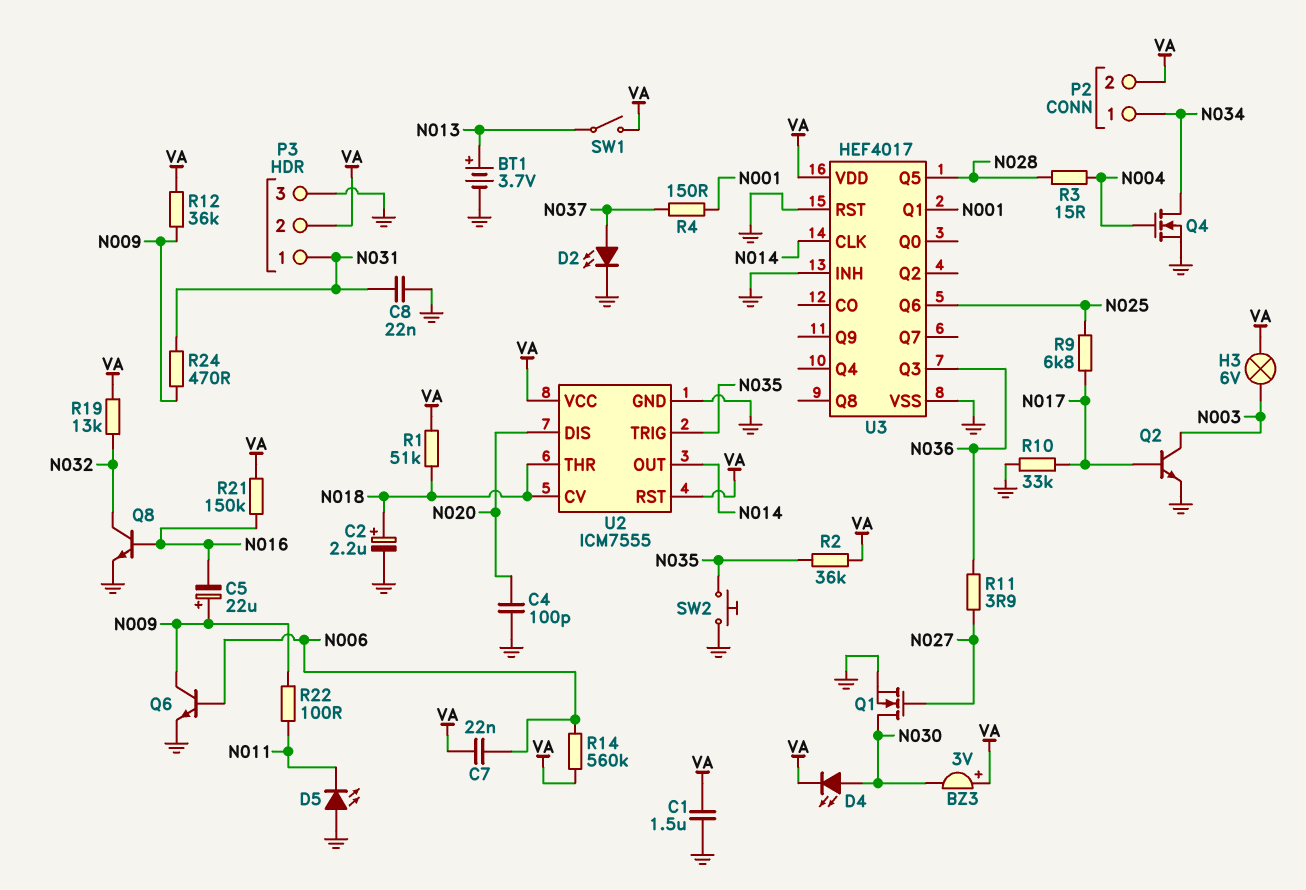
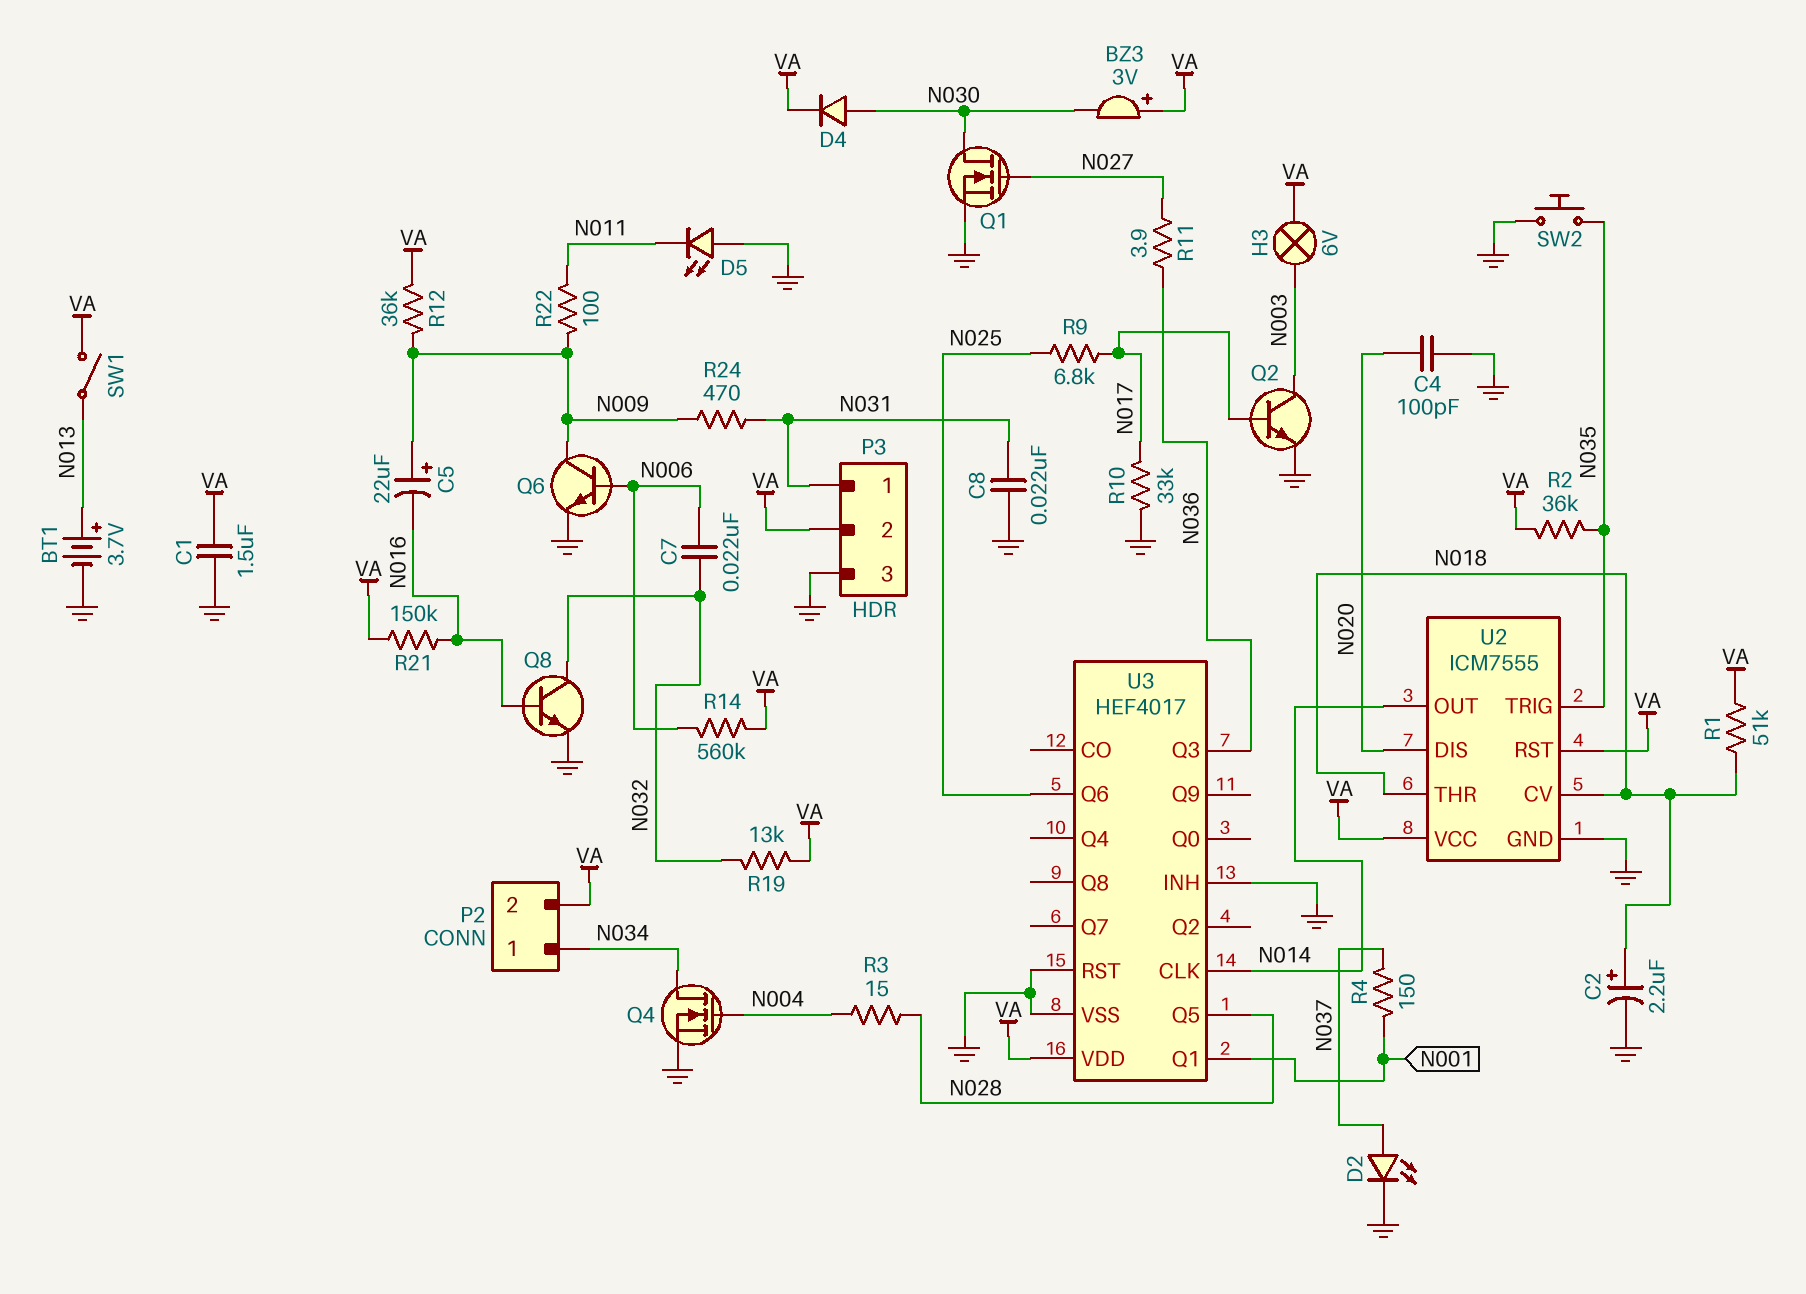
C7: 22nF (N006, VA) -> 22nF (N006, N032)
D4: LED (A N030, K VA) -> diode (A N030, K VA)

